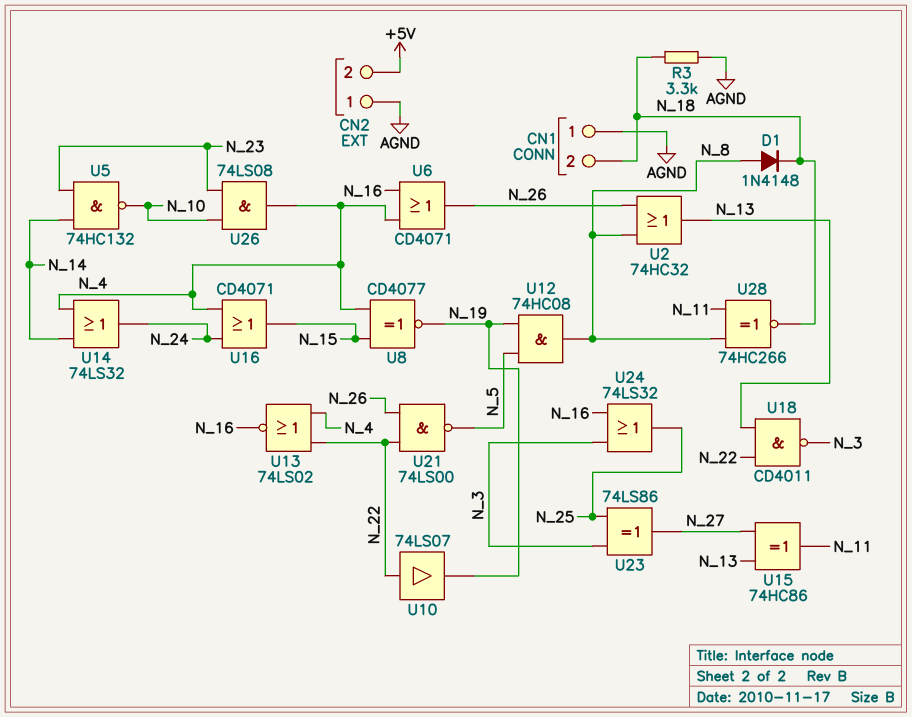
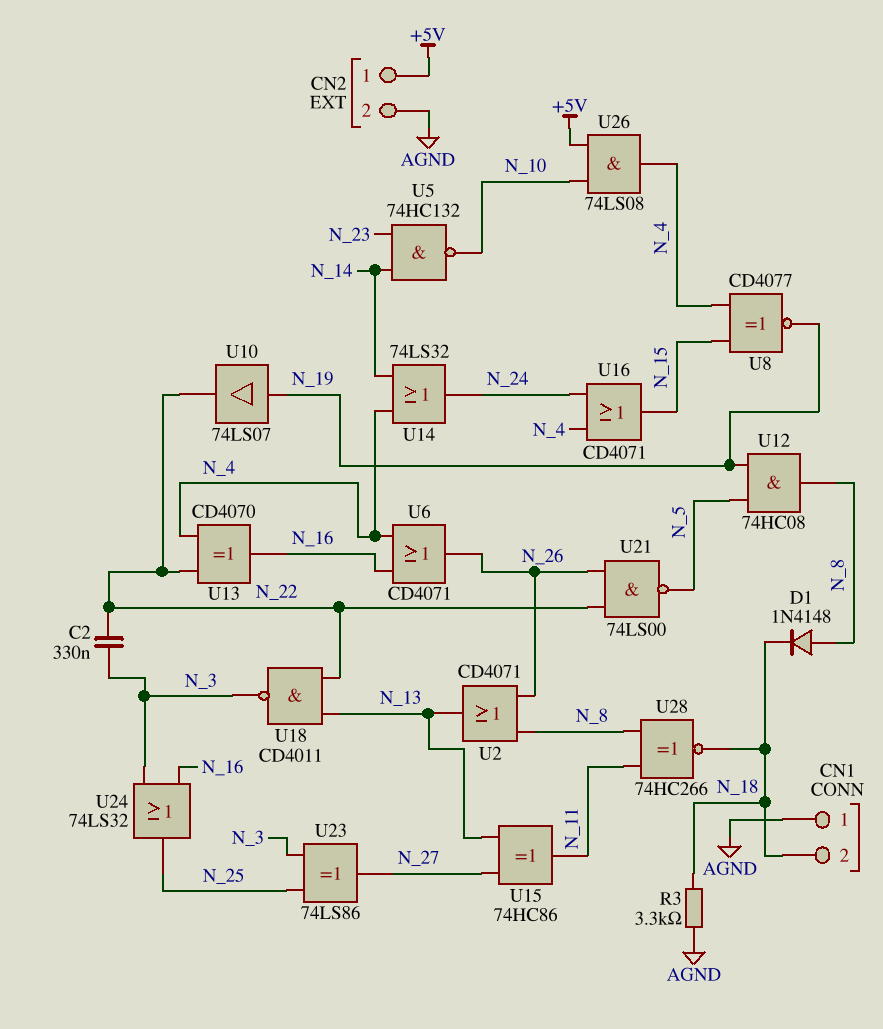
C2: none -> 330nF (N_3, N_22)
CN2 pin 1: AGND -> +5V
CN2 pin 2: +5V -> AGND
U2: OR 74HC32 (in N_8, in N_26, out N_13) -> OR CD4071 (in N_8, in N_26, out N_13)
U10: buffer 74LS07 (in N_22, out N_19) -> buffer 74LS07 (in N_19, out N_22)
U13: NOR 74LS02 (in N_4, in N_22, out N_16) -> XOR CD4070 (in N_4, in N_22, out N_16)
U26: AND 74LS08 (in N_10, in N_23, out N_4) -> AND 74LS08 (in +5V, in N_10, out N_4)

